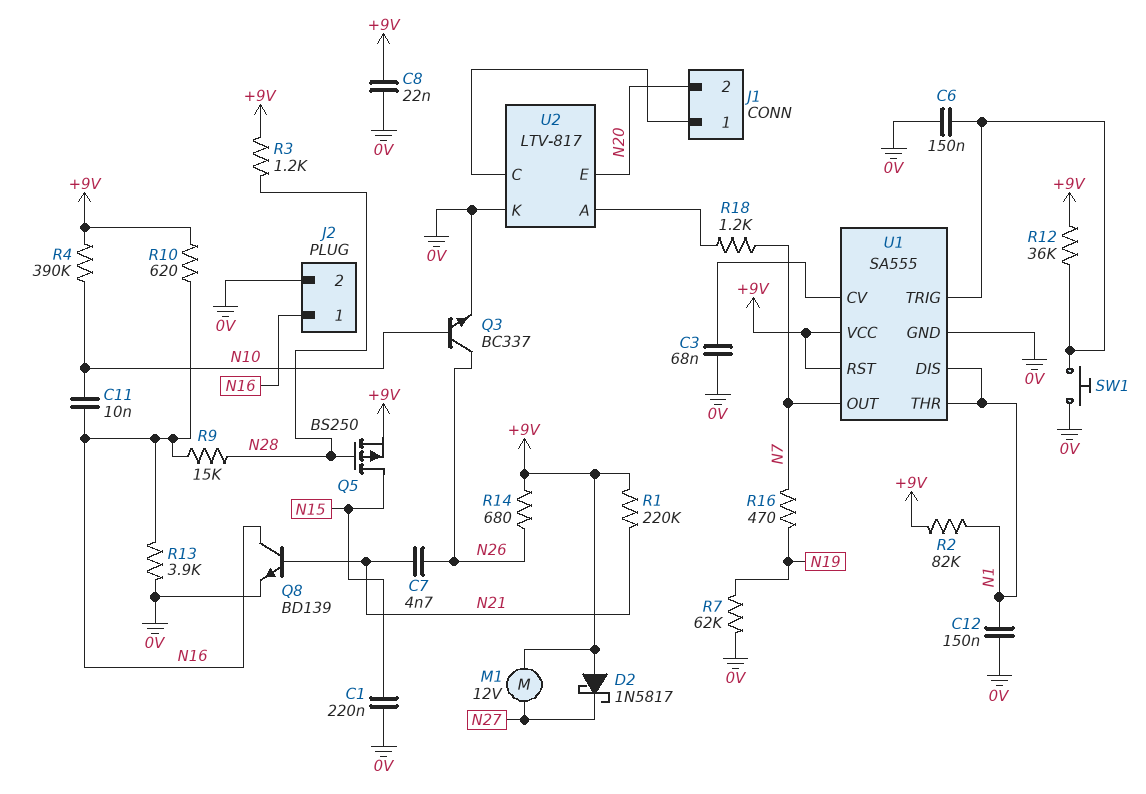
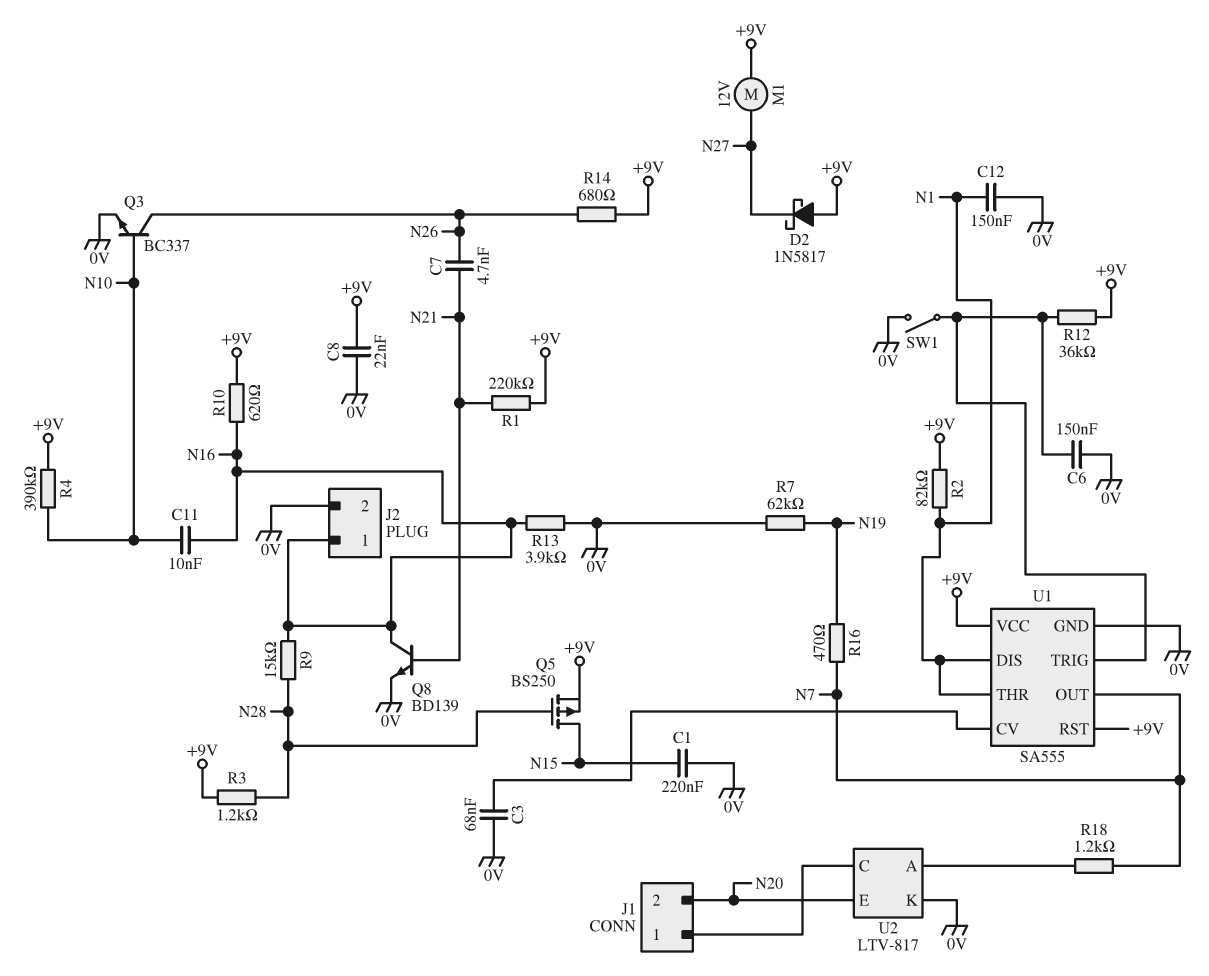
SW1: button (0V, U1/TRIG) -> switch (0V, U1/TRIG)

